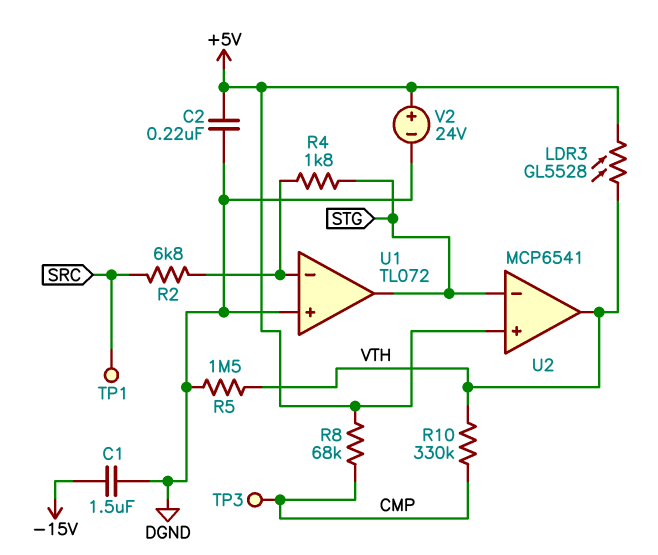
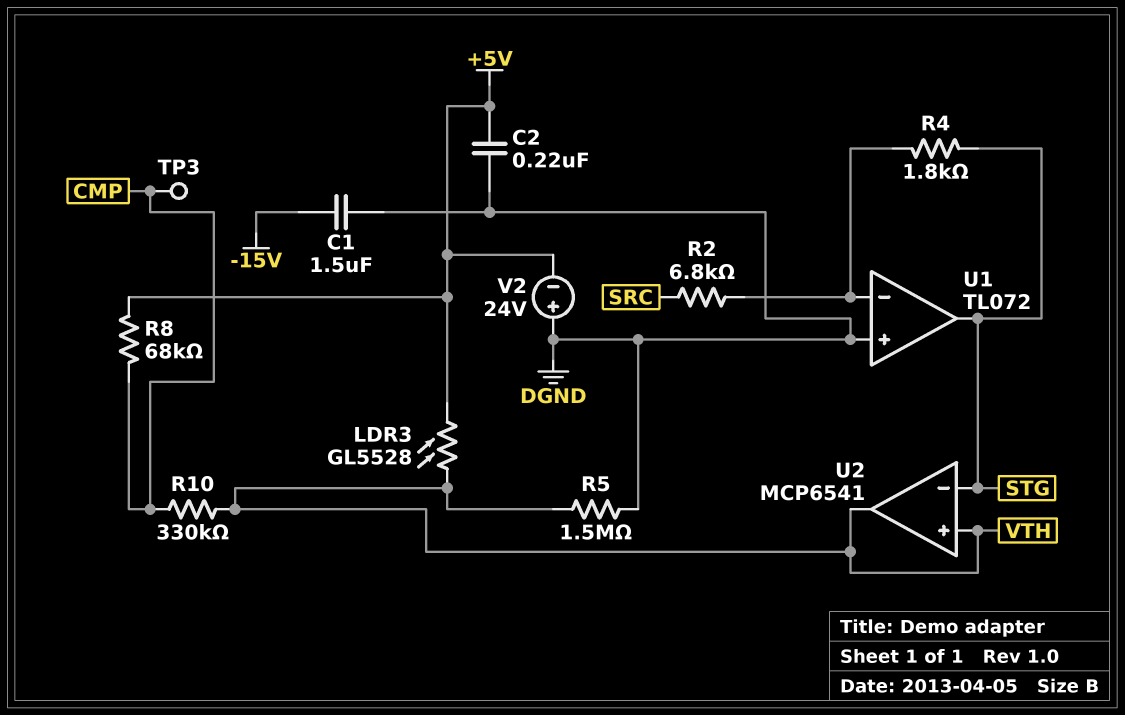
TP1: test point (SRC) -> none
U2 pin in+: +5V -> VTH
V2: 24V (plus +5V, minus DGND) -> 24V (plus DGND, minus +5V)

